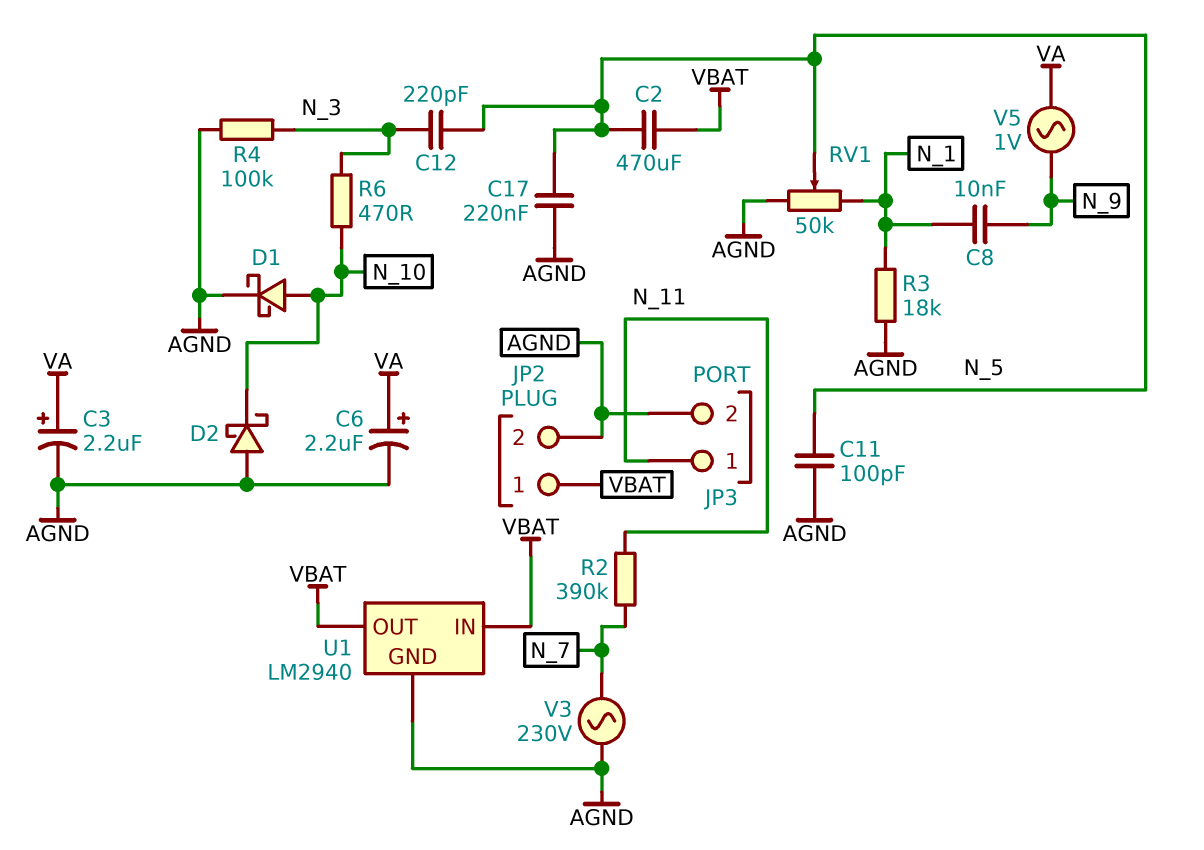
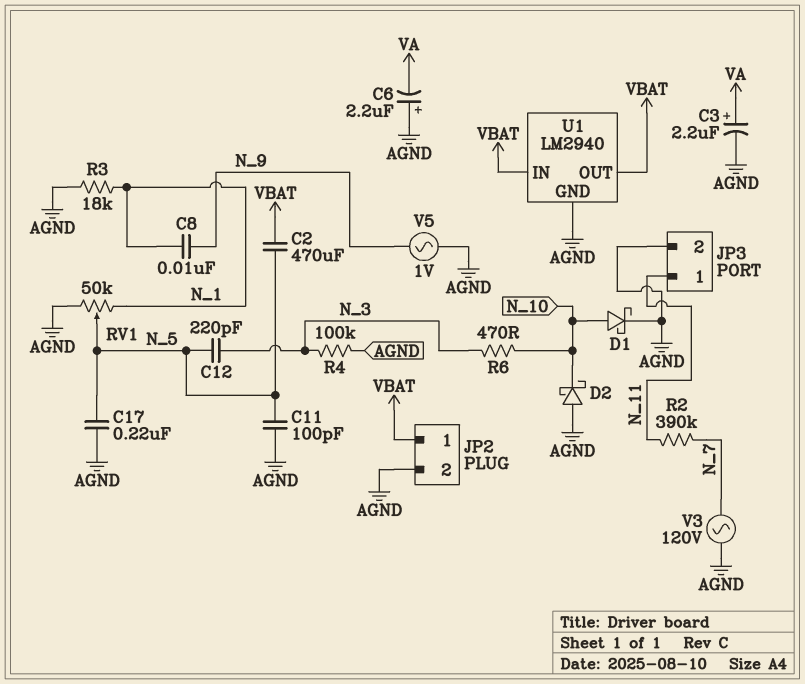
C6: 2.2uF (plus VA, minus AGND) -> 2.2uF (plus AGND, minus VA)
V3: AC 230V (AGND, N_7) -> AC 120V (AGND, N_7)
V5: AC 1V (N_9, VA) -> AC 1V (AGND, N_9)

